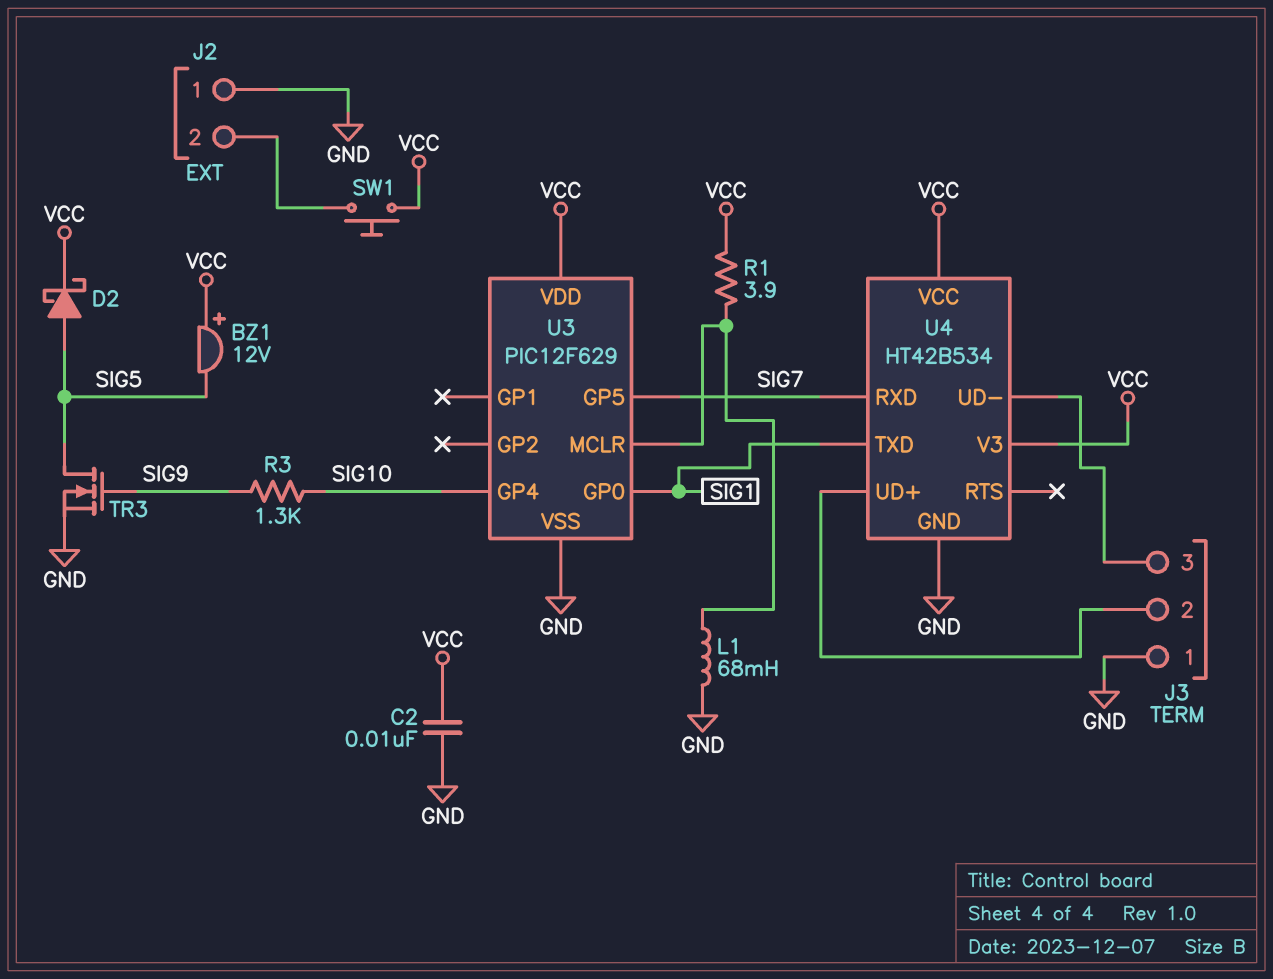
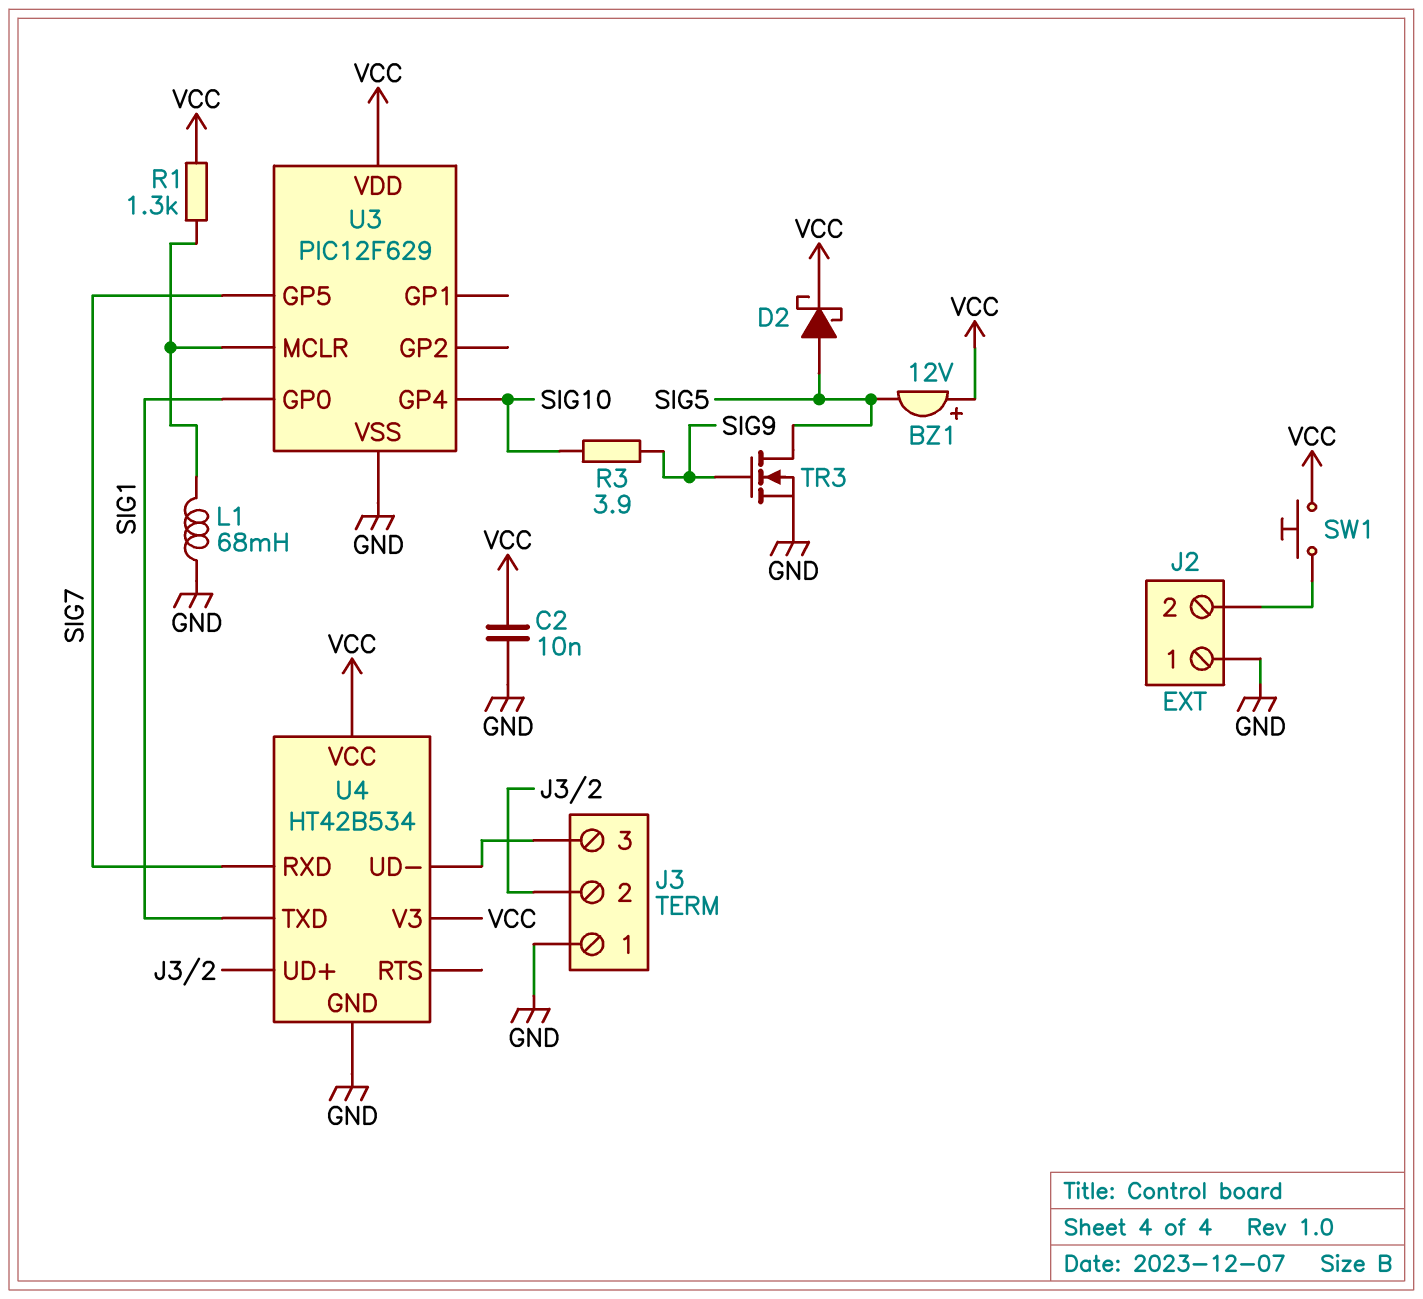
R1: 3.9 (U3/MCLR, VCC) -> 1.3k (U3/MCLR, VCC)
R3: 1.3k (SIG9, SIG10) -> 3.9 (SIG9, SIG10)

